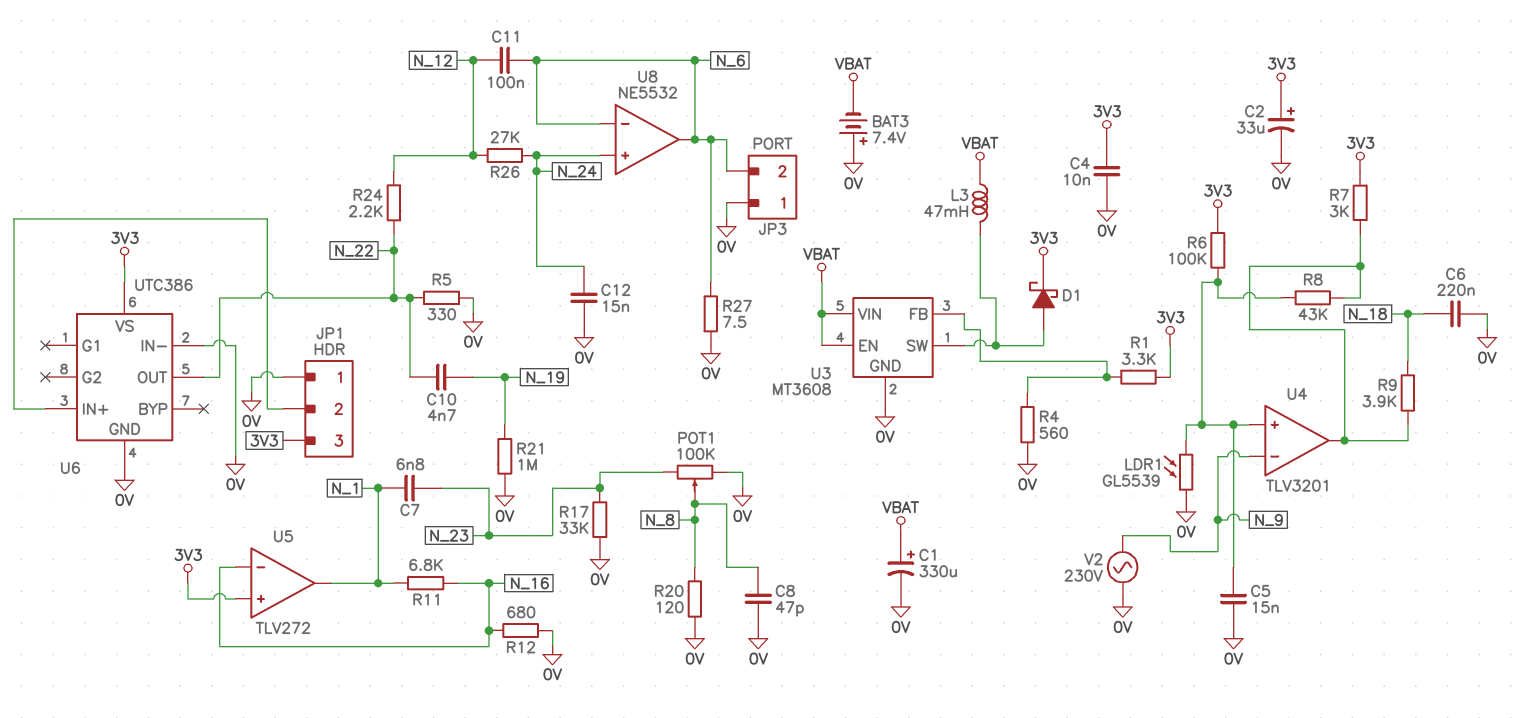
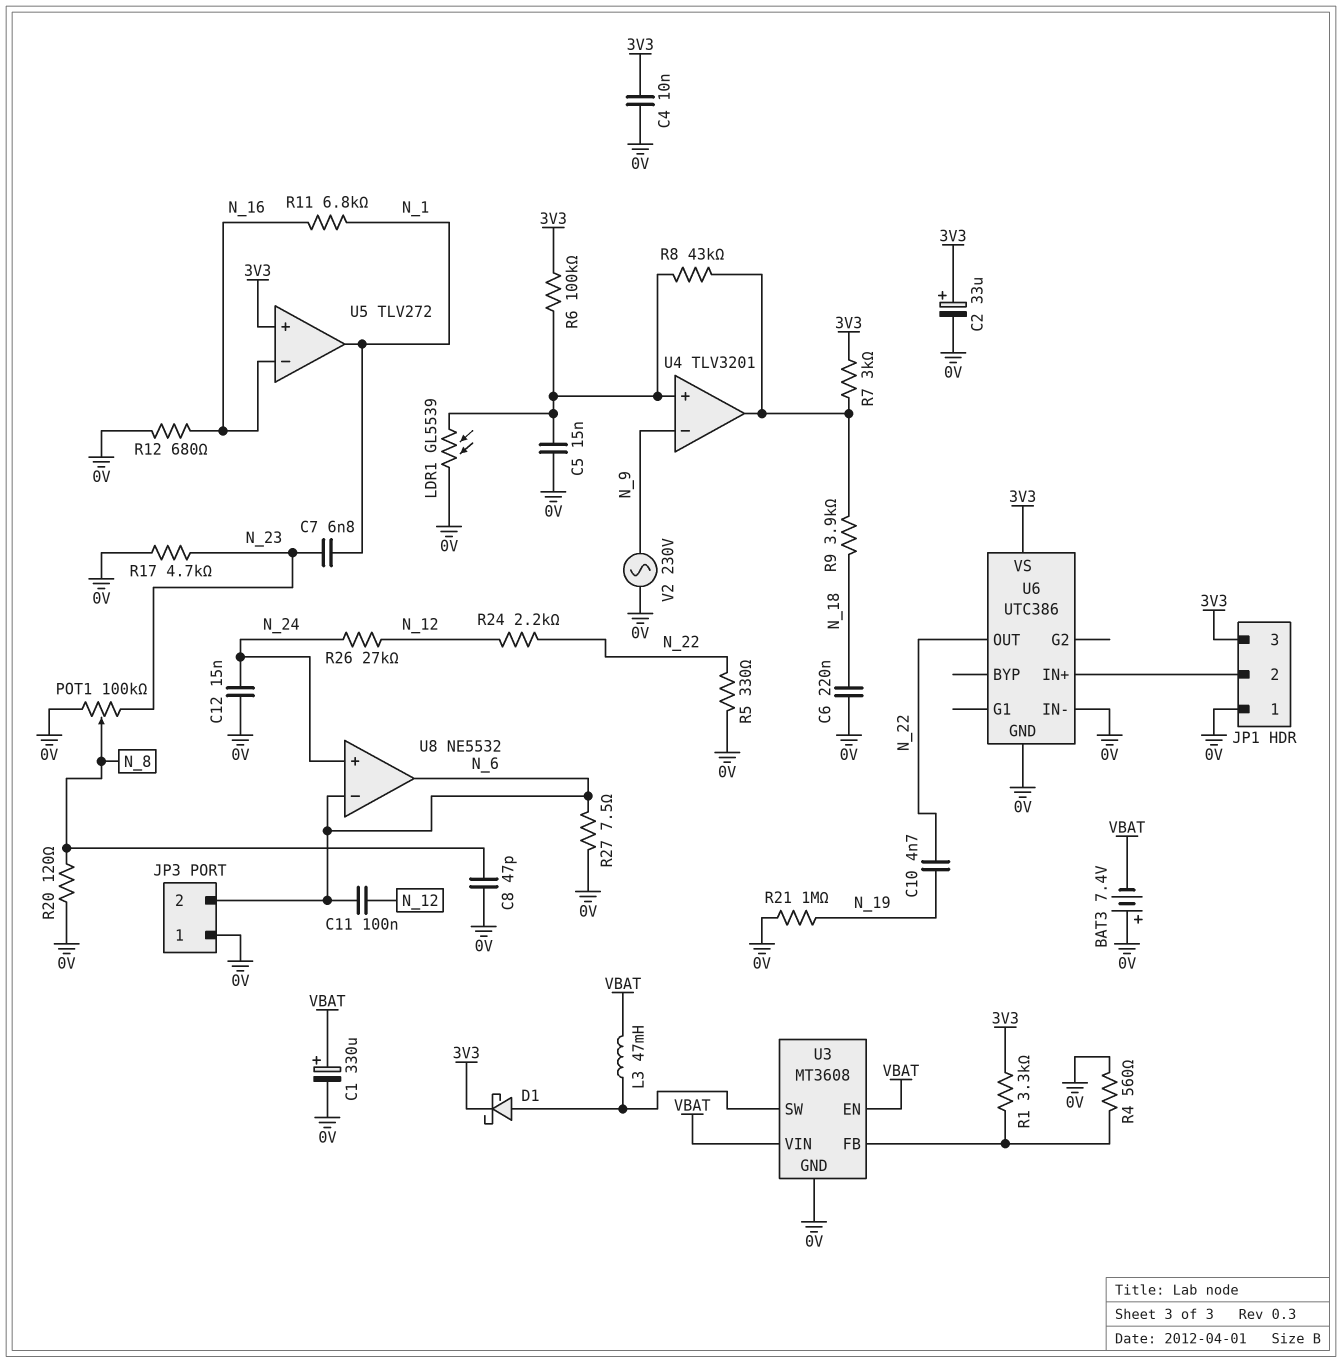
R17: 33k (0V, N_23) -> 4.7k (0V, N_23)

